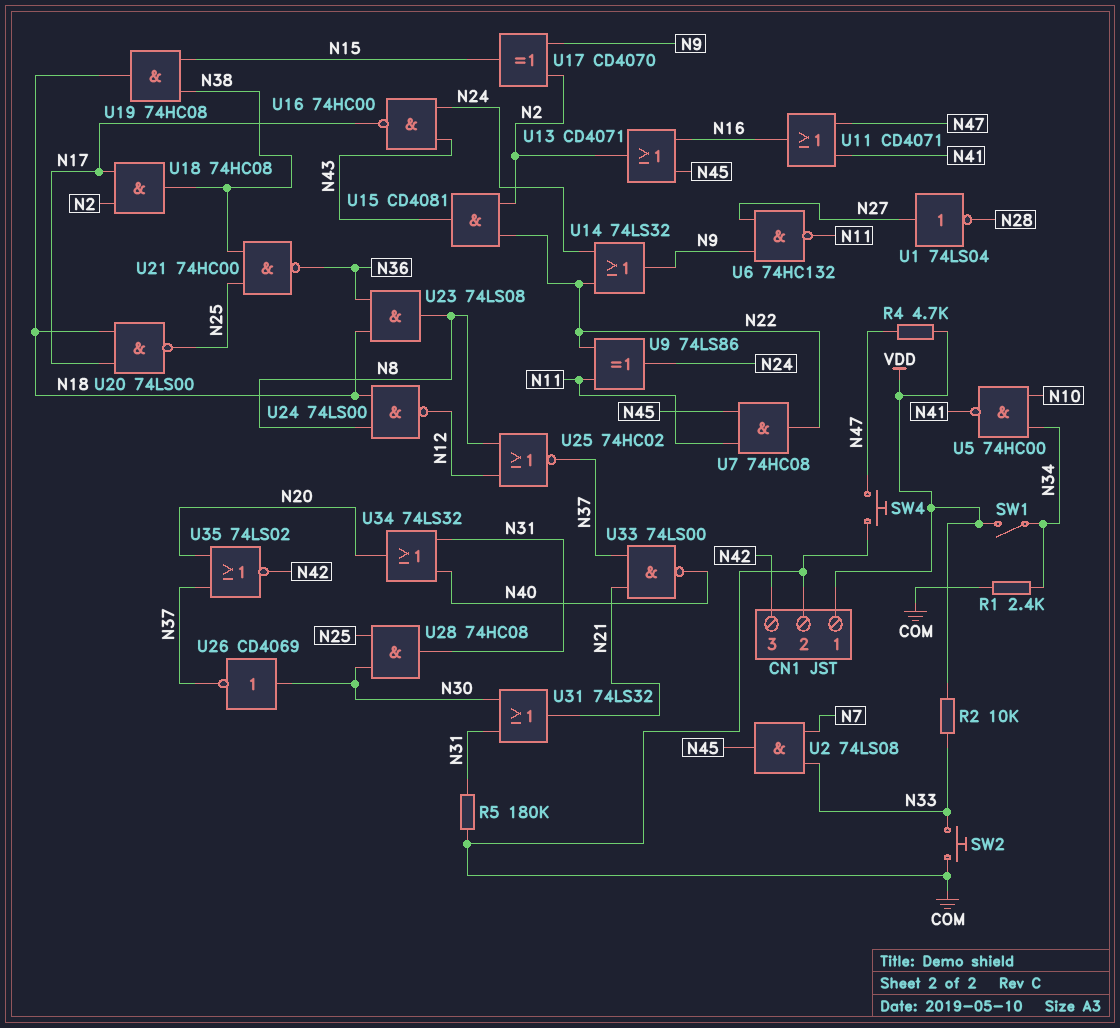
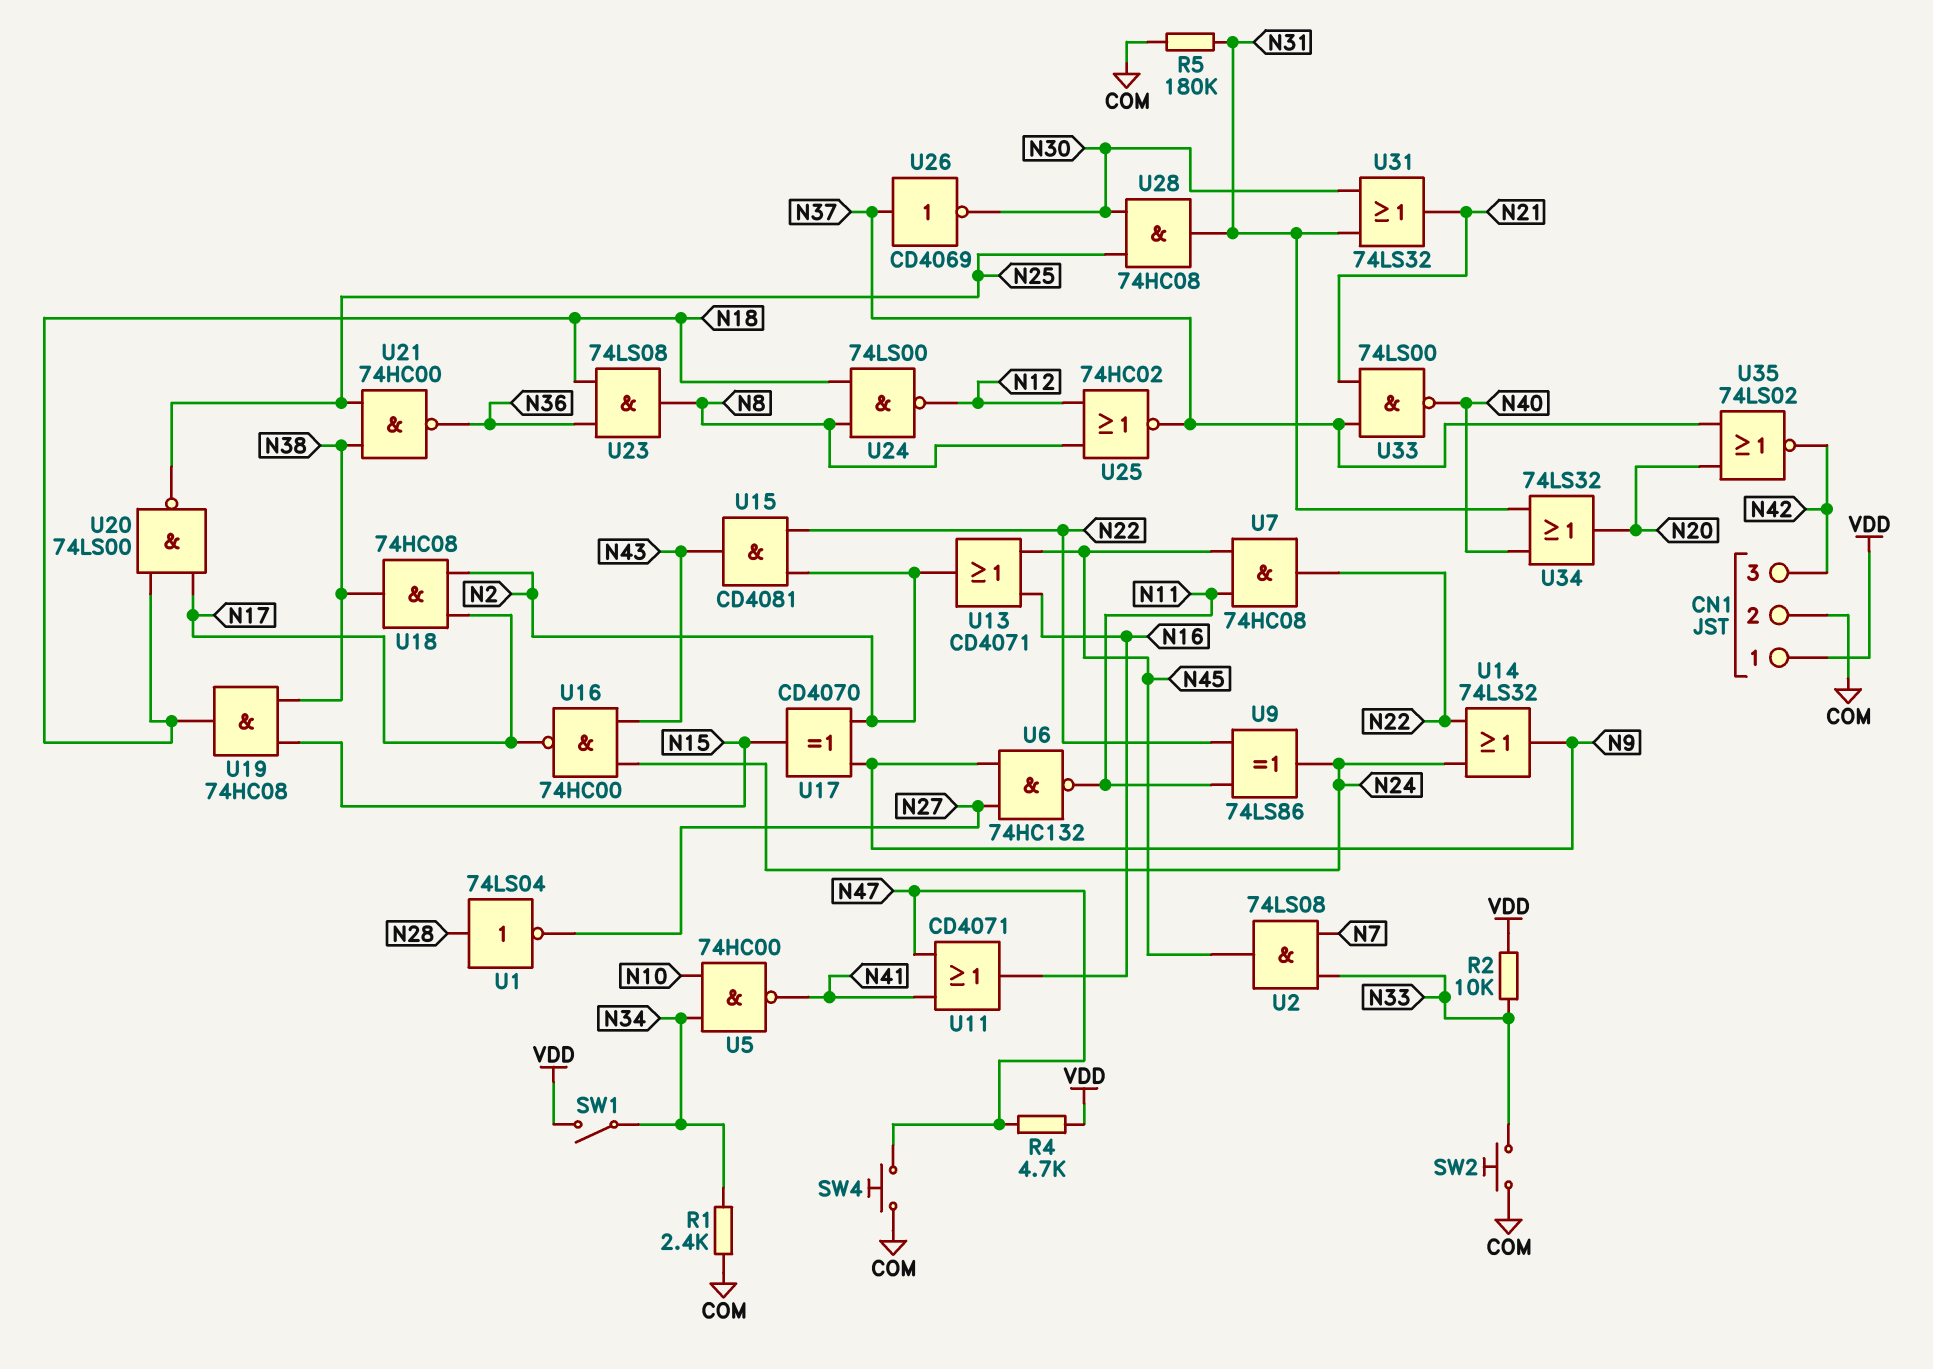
U1: NOT 74LS04 (in N27, out N28) -> NOT 74LS04 (in N28, out N27)
U26: NOT CD4069 (in N30, out N37) -> NOT CD4069 (in N37, out N30)

